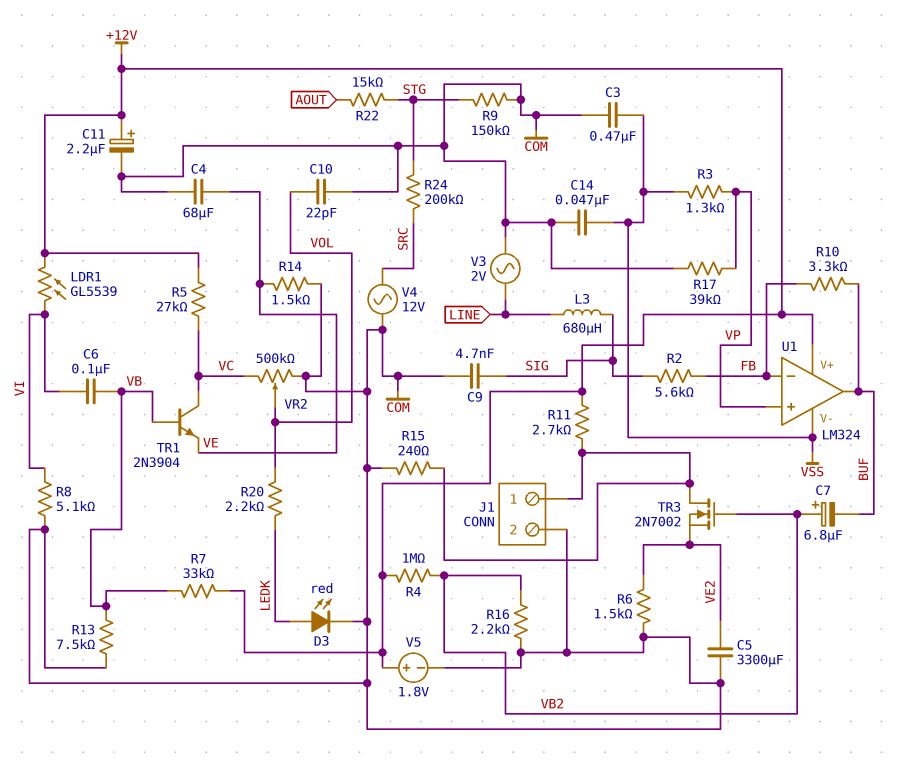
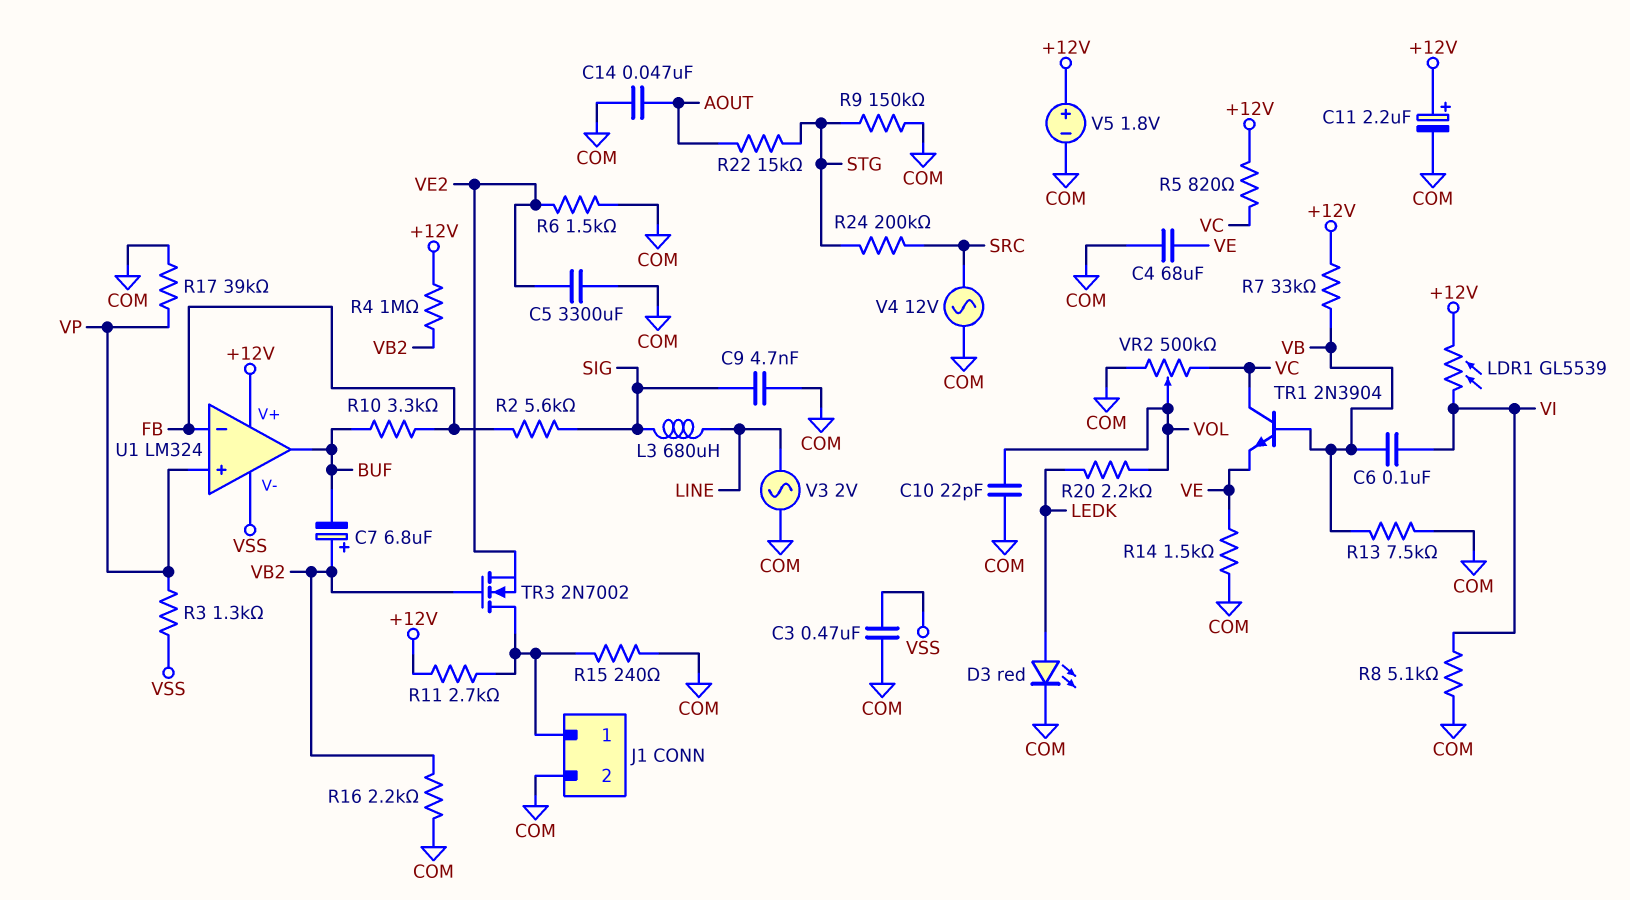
C14: 47nF (COM, VSS) -> 47nF (AOUT, COM)
R5: 27k (+12V, VC) -> 820 (+12V, VC)

